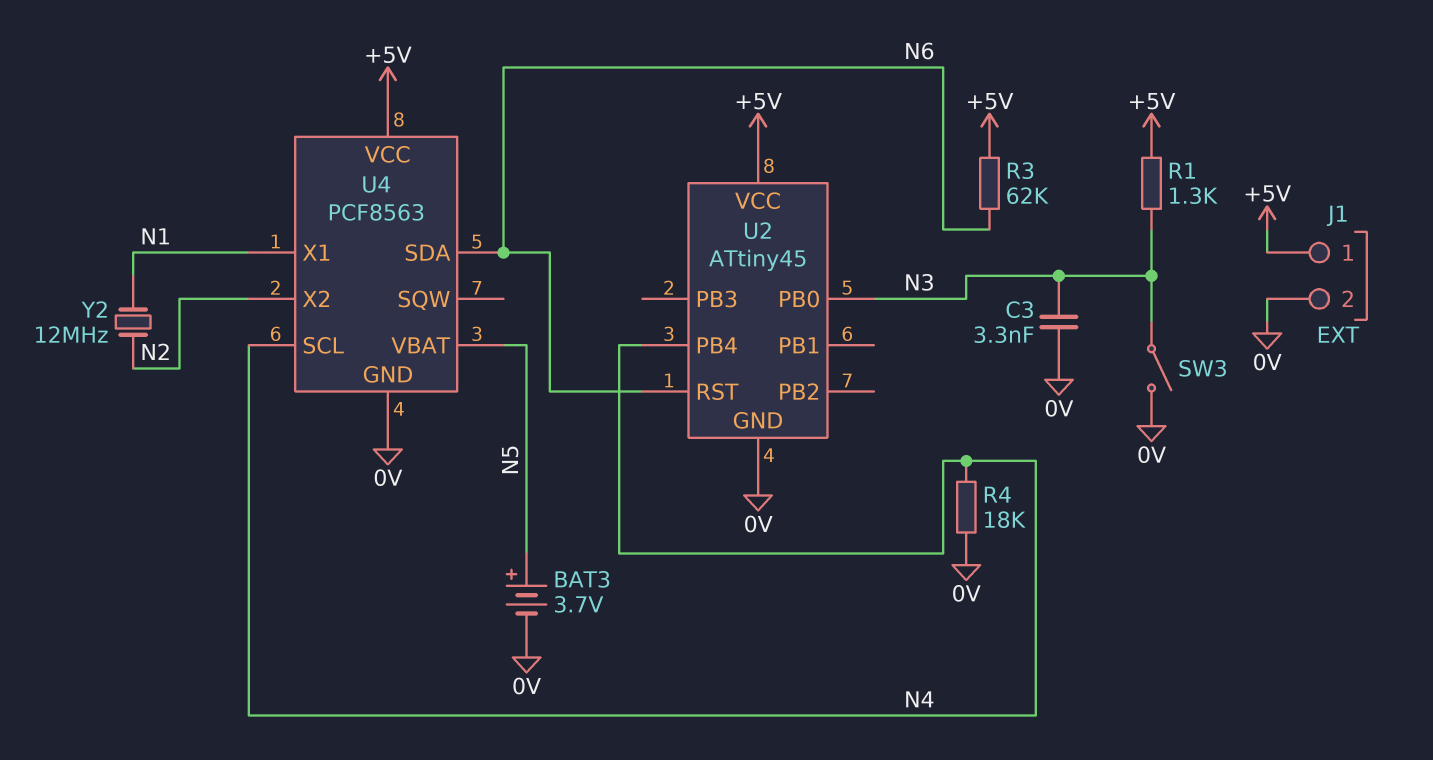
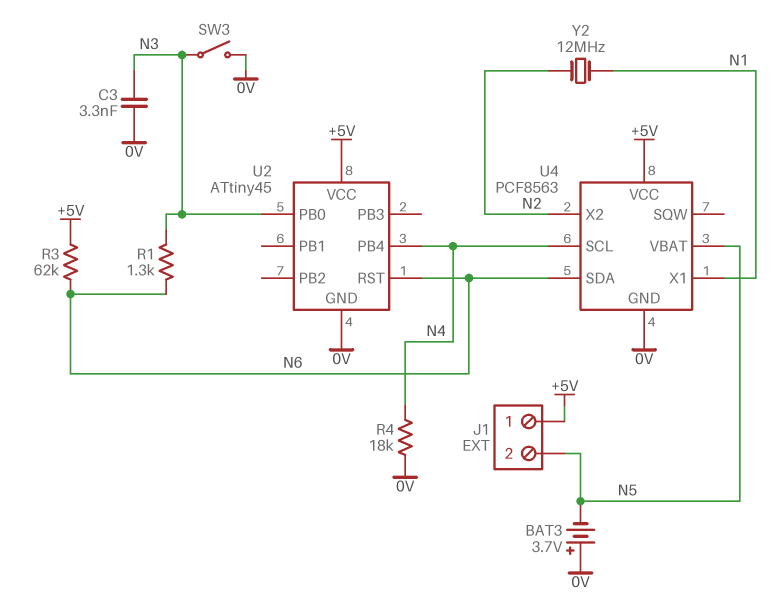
BAT3: 3.7V (plus N5, minus 0V) -> 3.7V (plus 0V, minus N5)
J1 pin 2: 0V -> N5
R1: 1.3k (+5V, N3) -> 1.3k (N3, N6)

